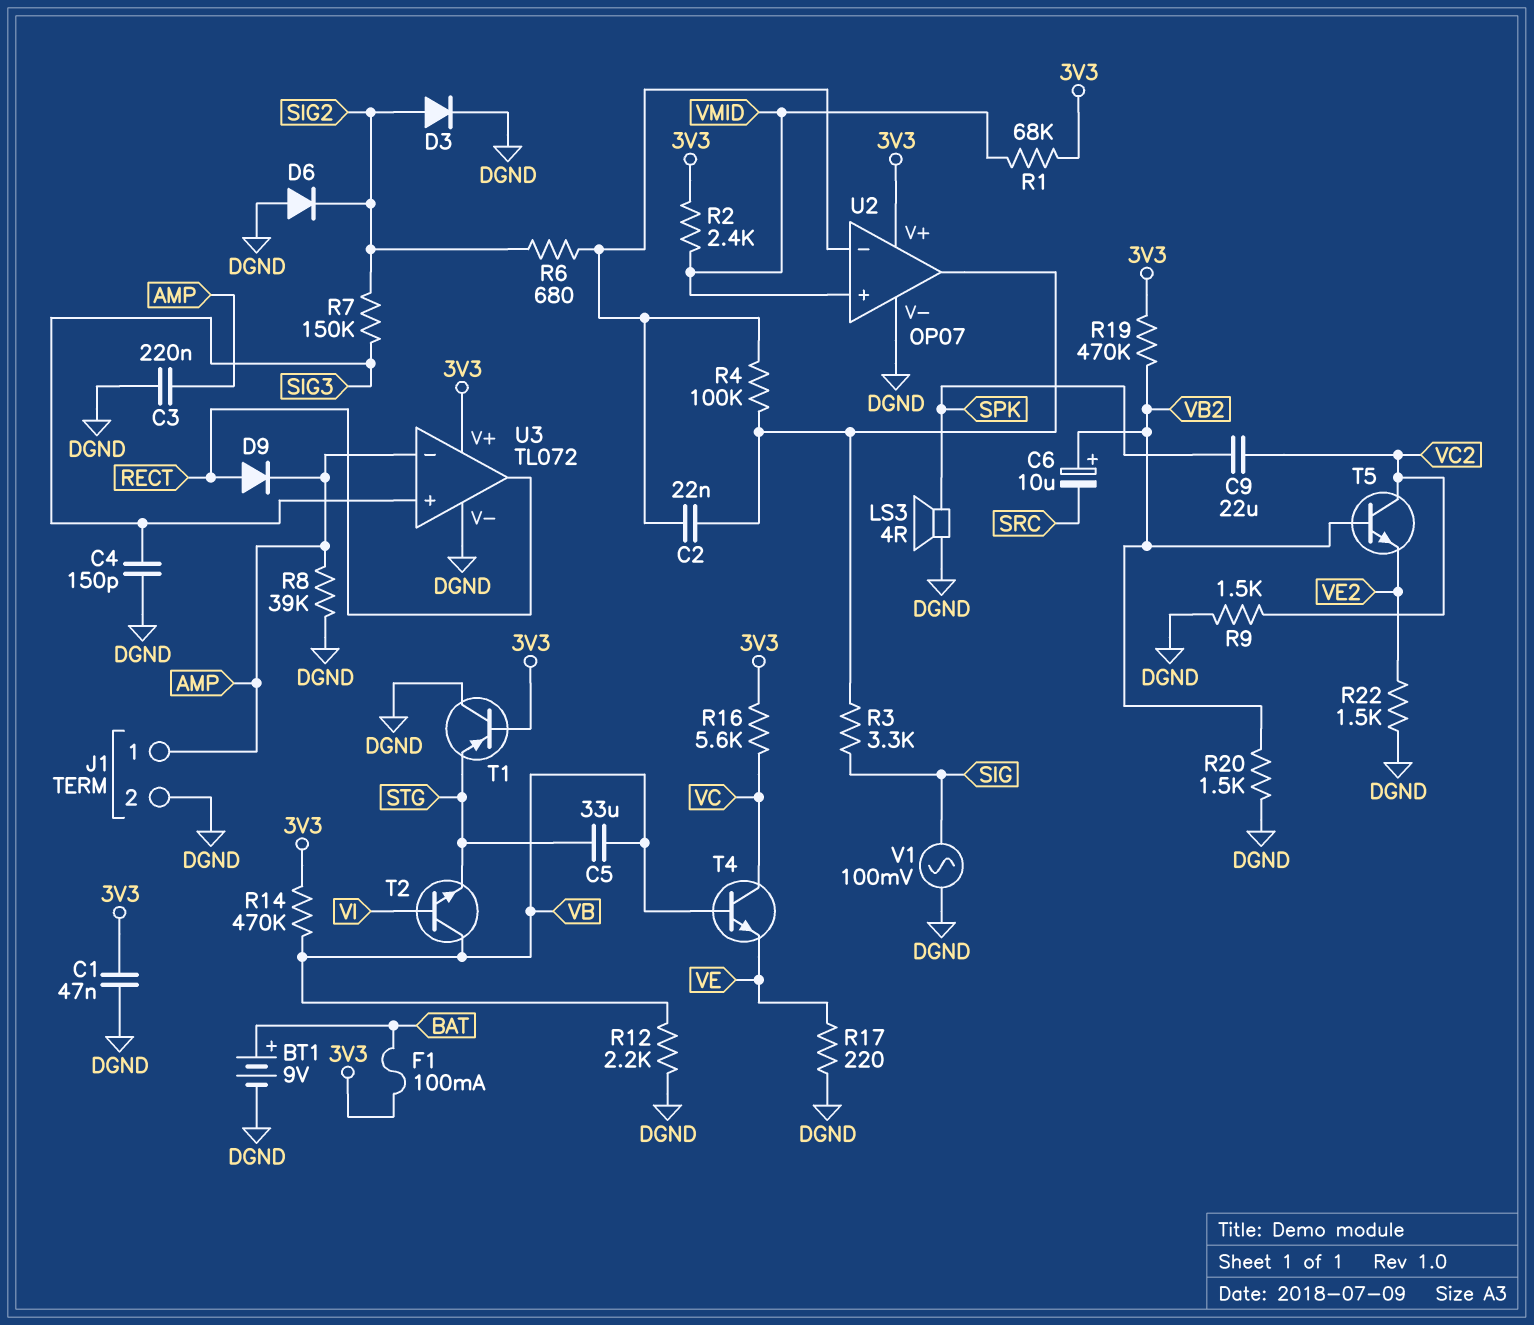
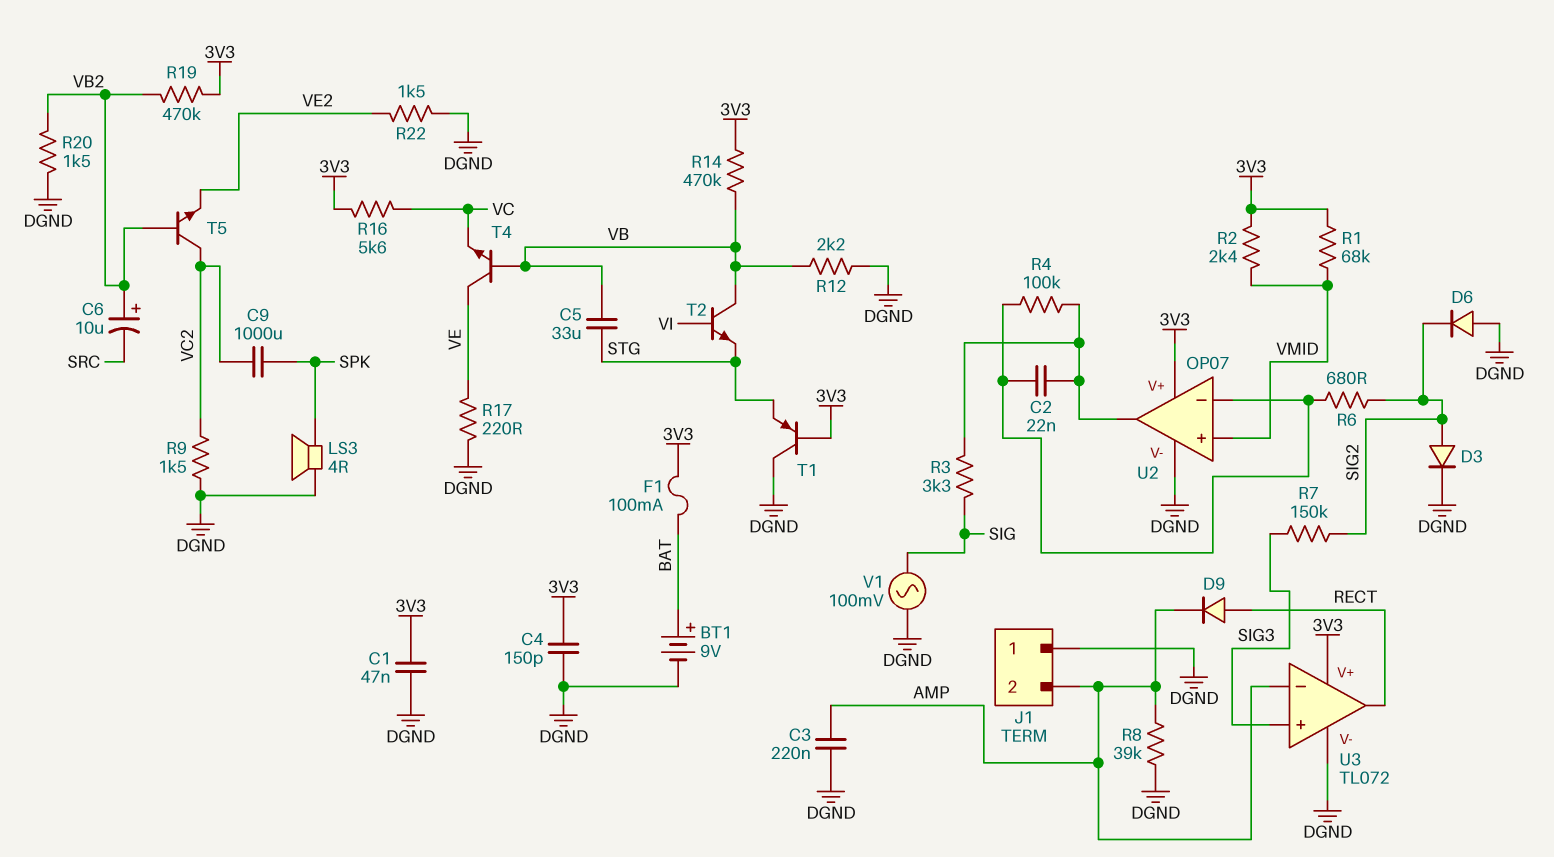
C4: 150pF (DGND, SIG3) -> 150pF (3V3, DGND)
C9: 22uF (SPK, VC2) -> 1000uF (SPK, VC2)
J1 pin 1: AMP -> DGND
J1 pin 2: DGND -> AMP
T4: NPN (B VB, C VC, E VE) -> NPN (B VB, C VE, E VC)

